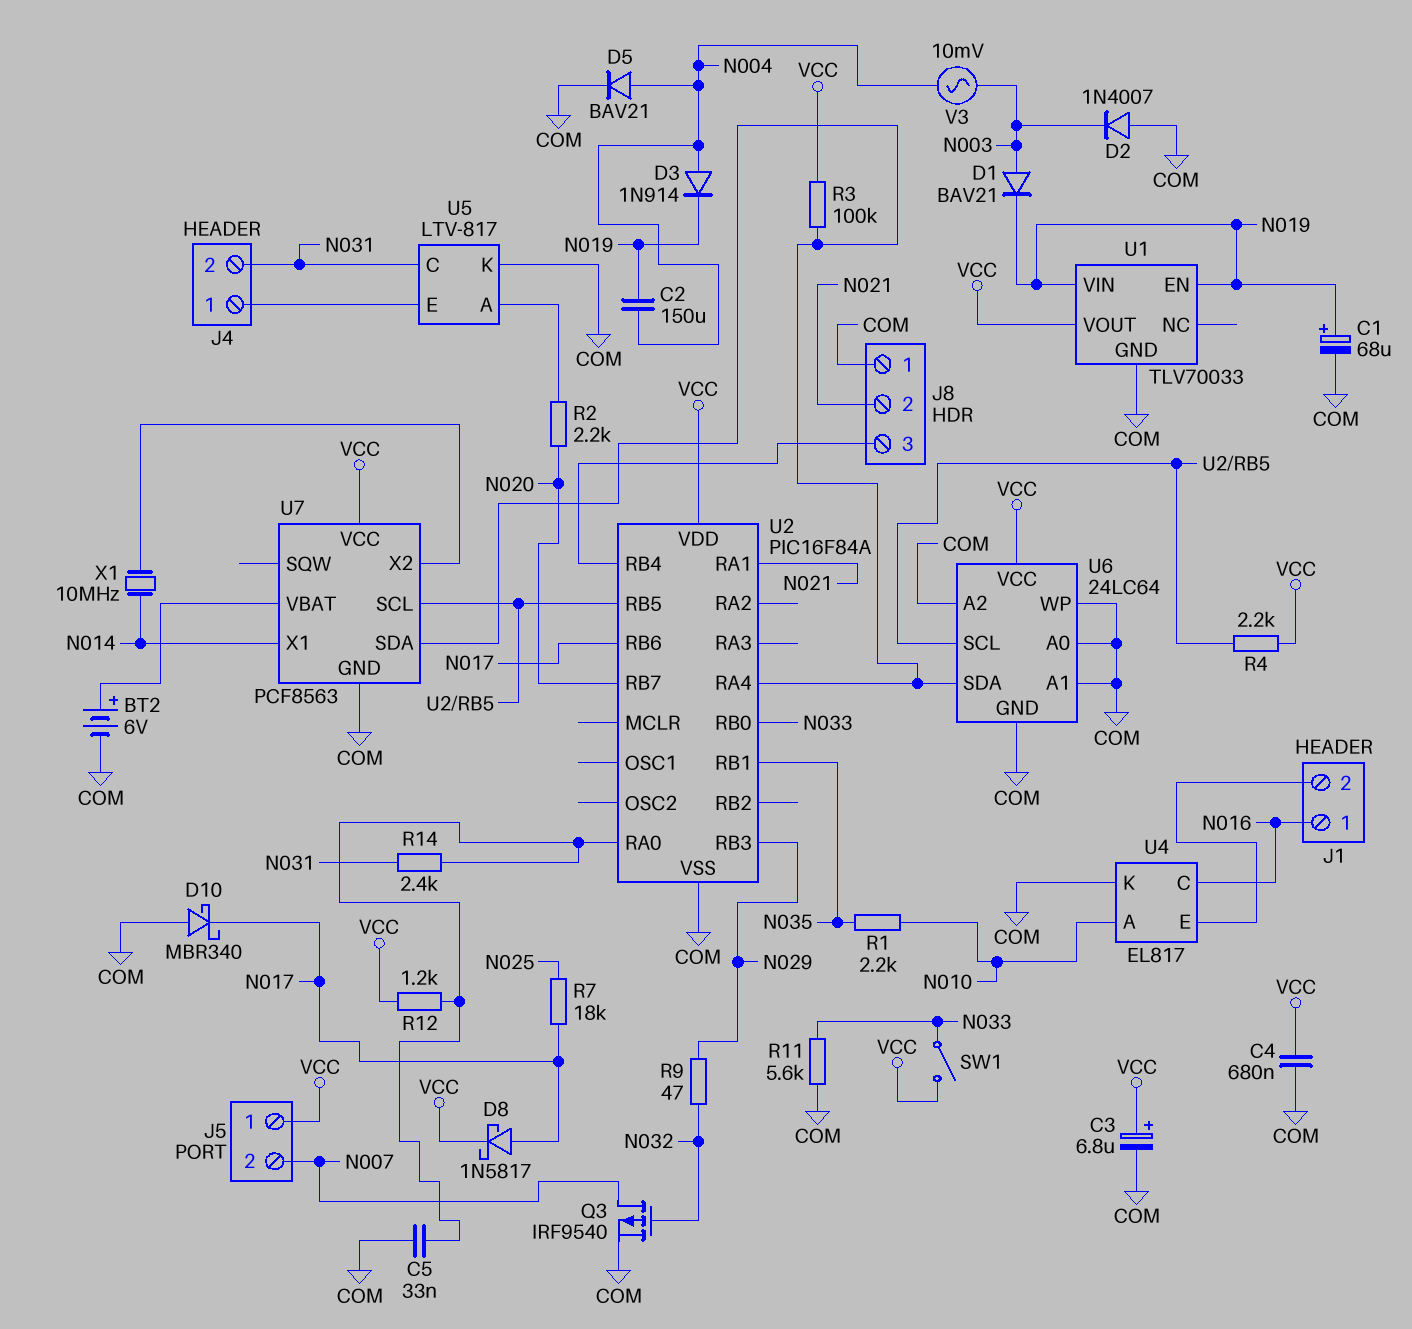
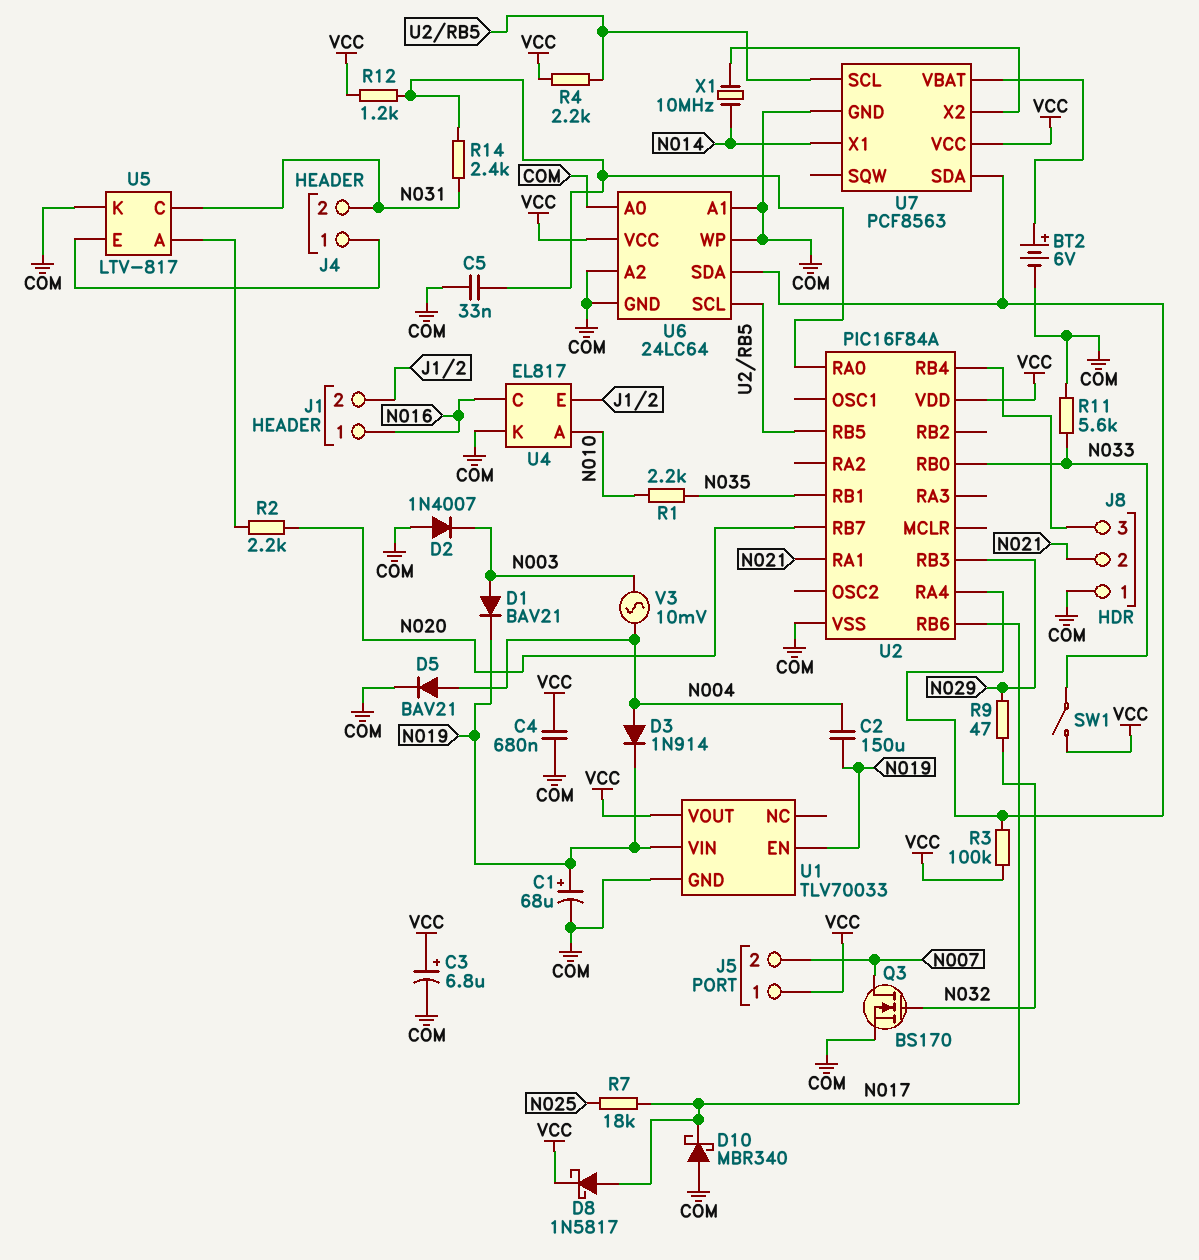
Q3: PMOS IRF9540 (G N032, D N007, S COM) -> NMOS BS170 (G N032, D N007, S COM)

